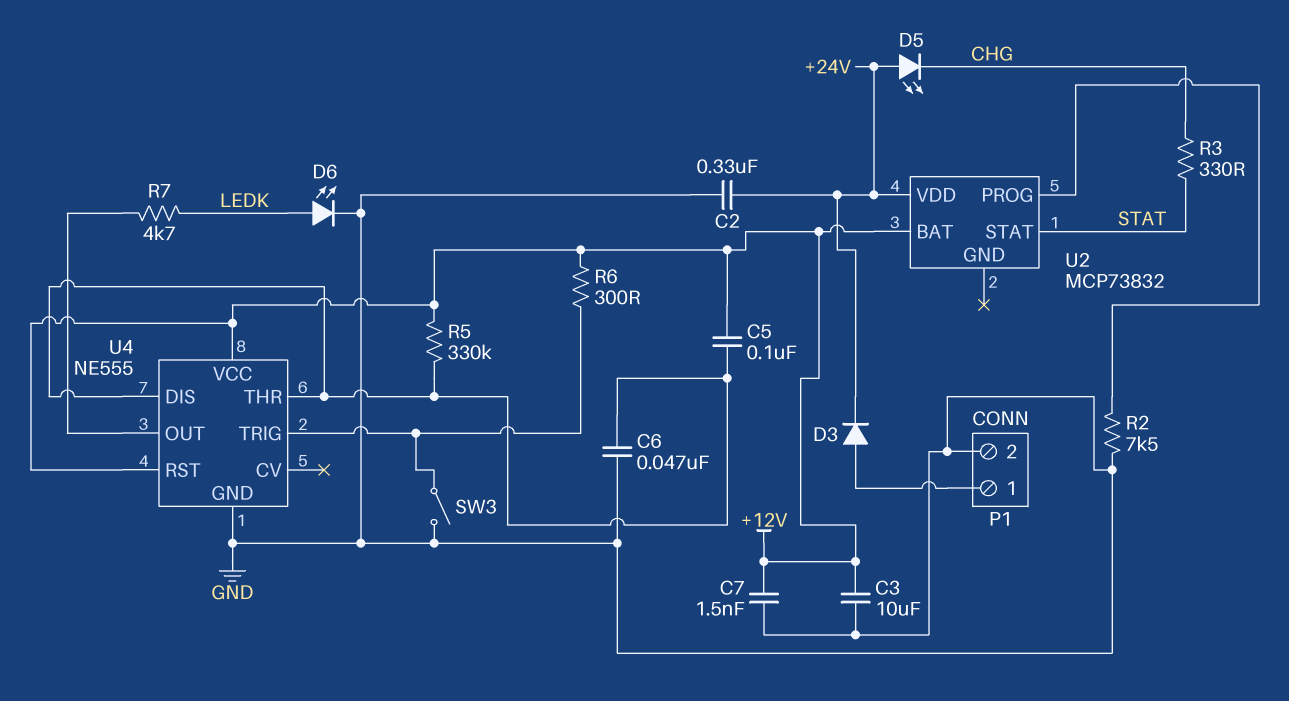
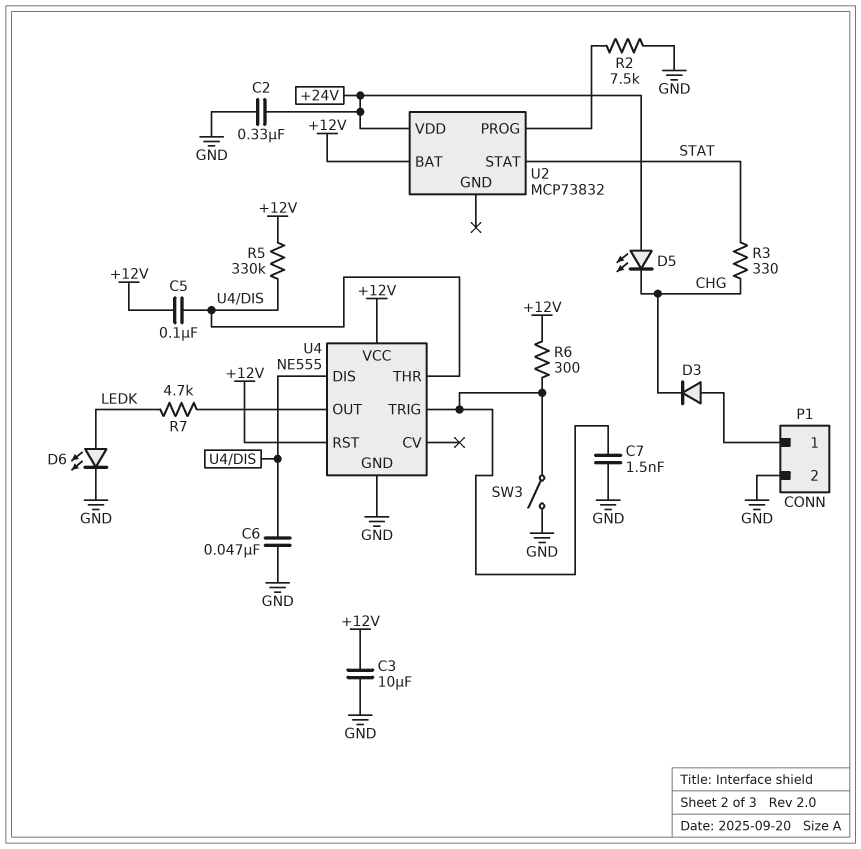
C7: 1.5nF (+12V, GND) -> 1.5nF (GND, U4/TRIG)
D3: diode (A P1/1, K +24V) -> diode (A P1/1, K CHG)

